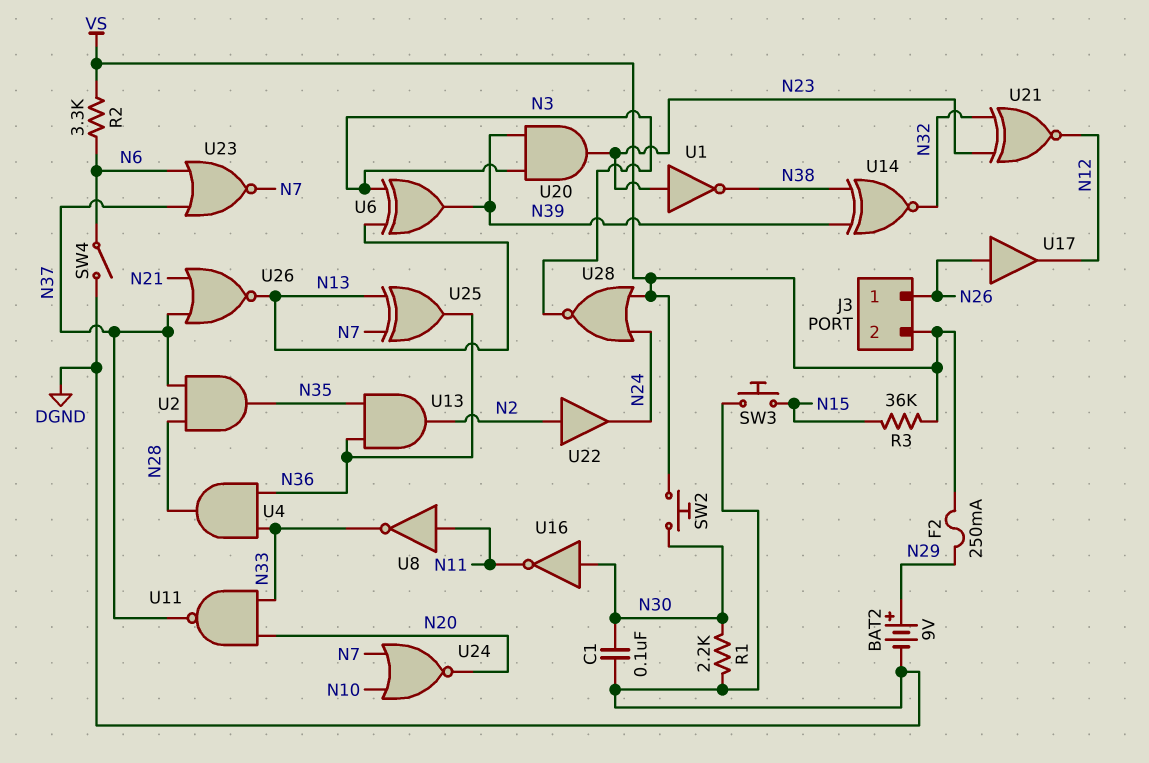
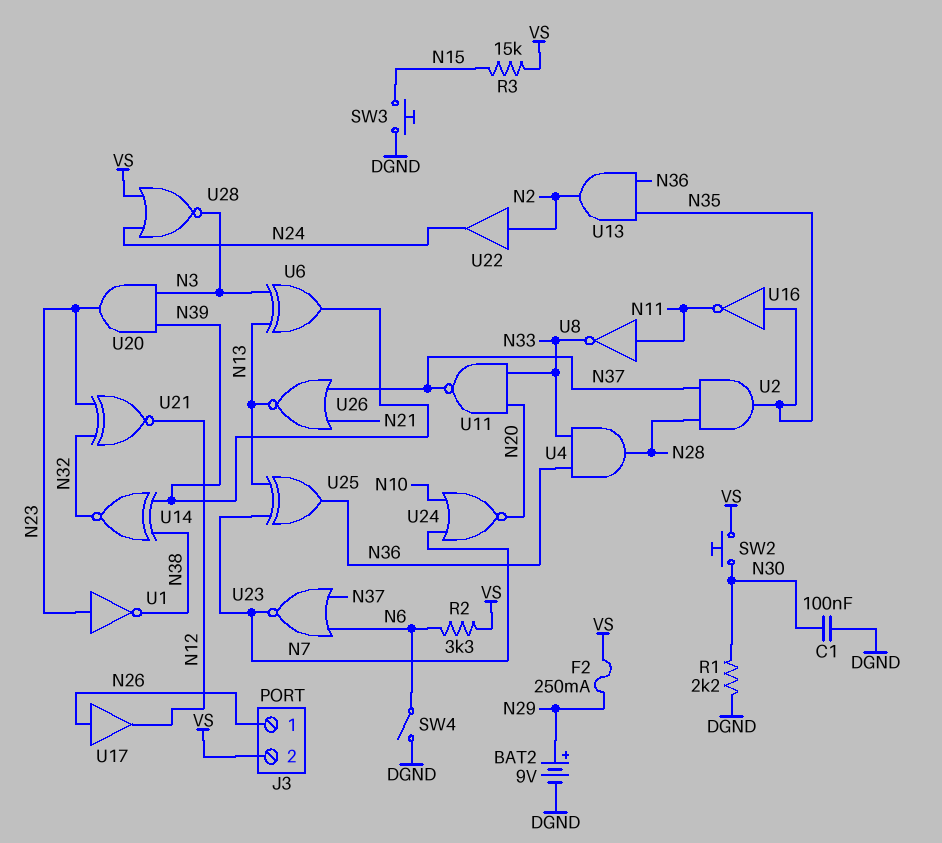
R3: 36k (N15, VS) -> 15k (N15, VS)
U16: NOT (in N30, out N11) -> NOT (in N35, out N11)

